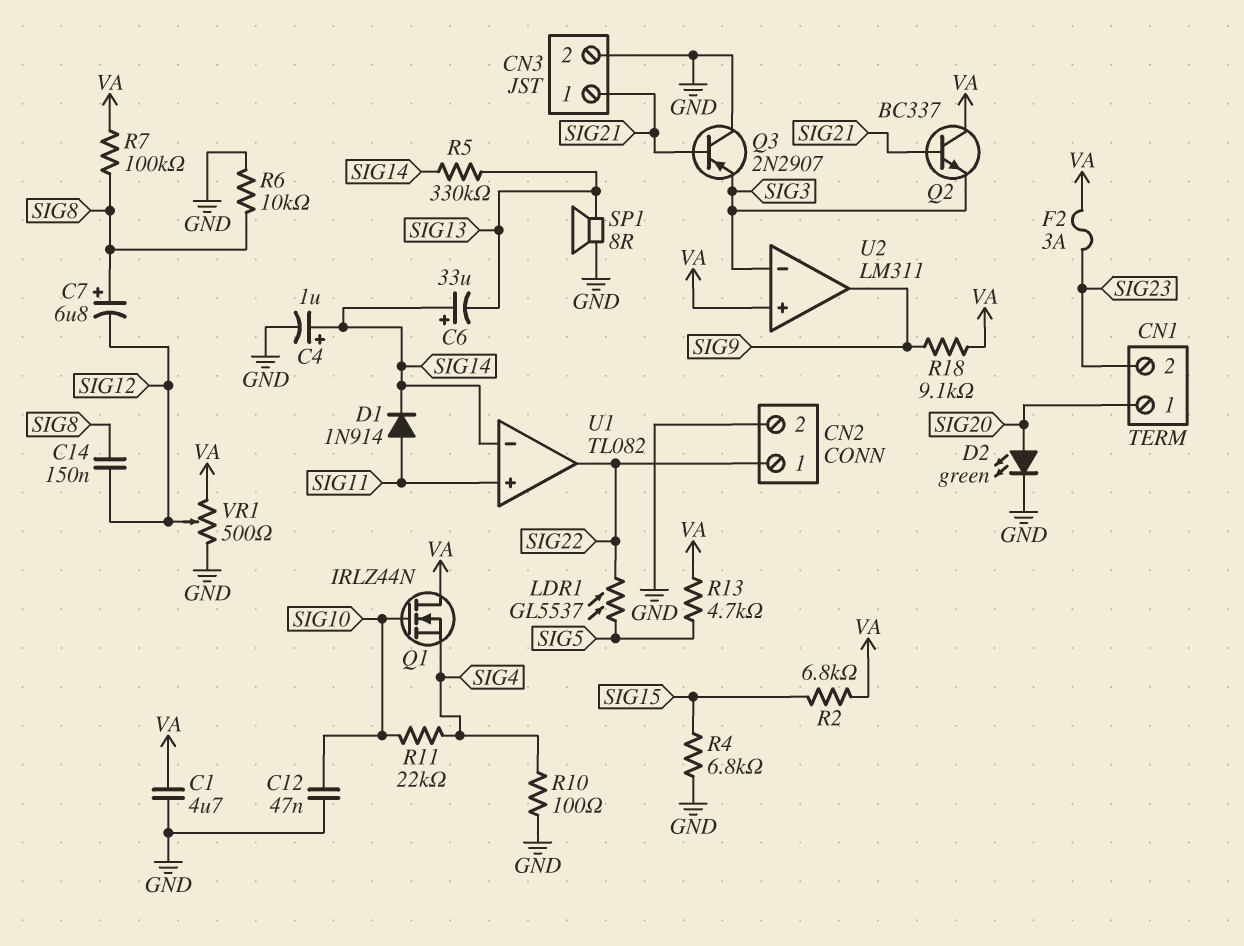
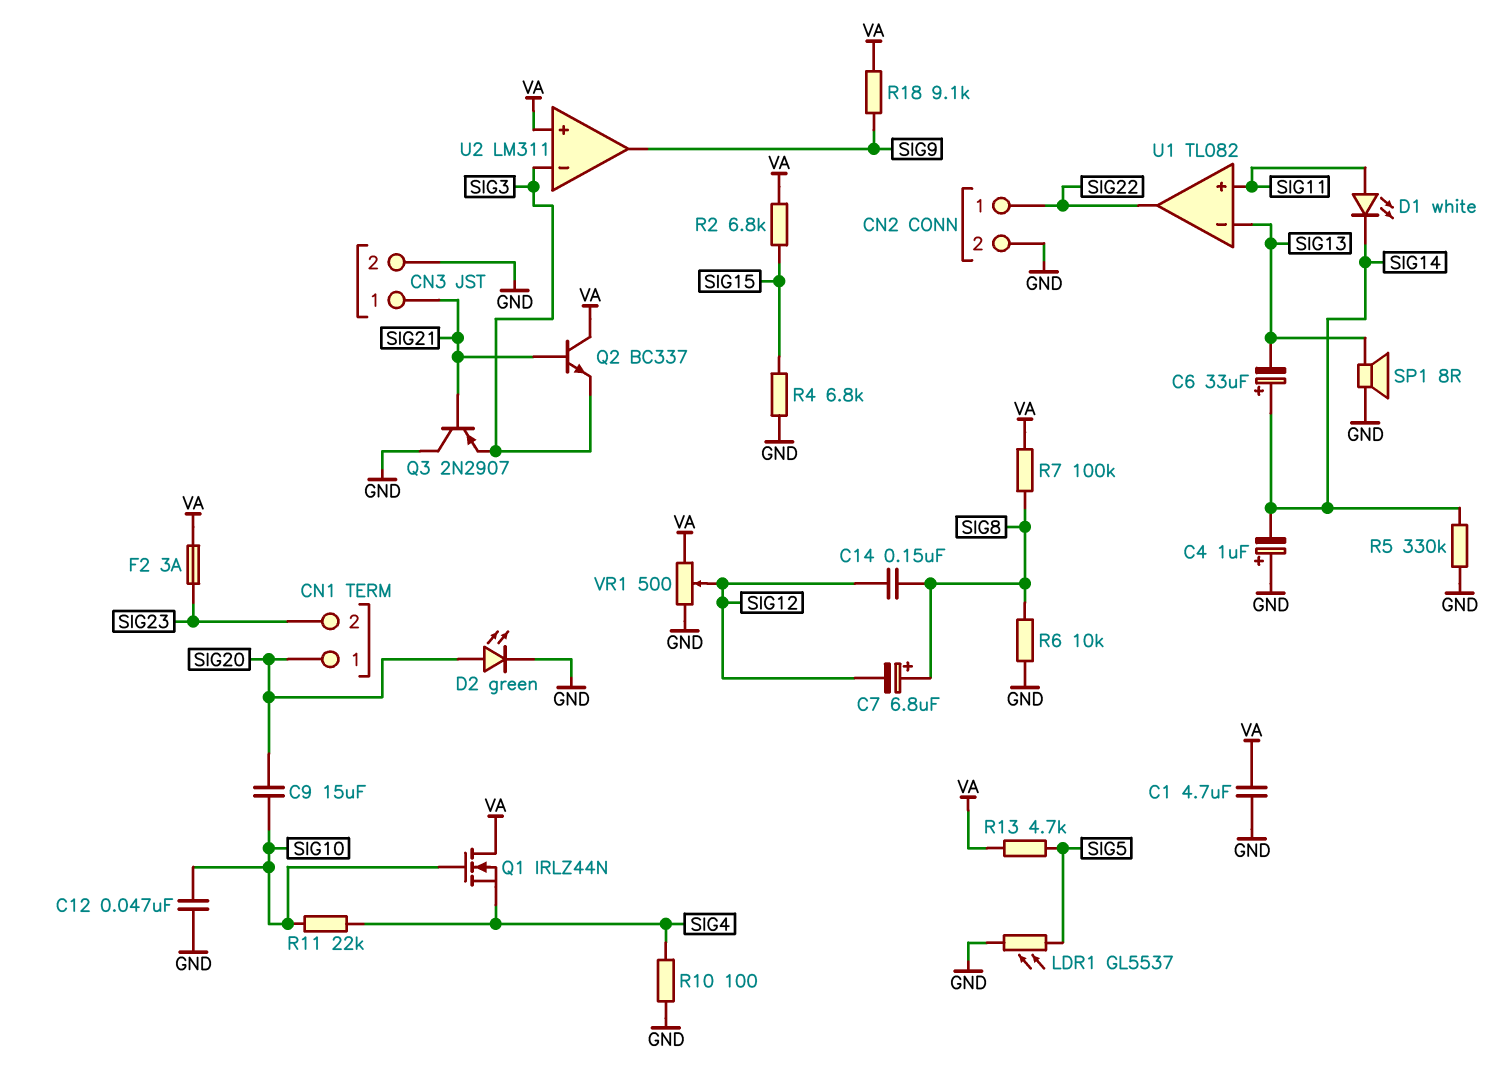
C4: 1uF (plus SIG14, minus GND) -> 1uF (plus GND, minus SIG14)
C9: none -> 15uF (SIG10, SIG20)
D1: diode 1N914 (A SIG11, K SIG14) -> LED white (A SIG11, K SIG14)
LDR1: GL5537 (SIG5, SIG22) -> GL5537 (GND, SIG5)
R5: 330k (SIG13, SIG14) -> 330k (GND, SIG14)
U1 pin in-: SIG14 -> SIG13

